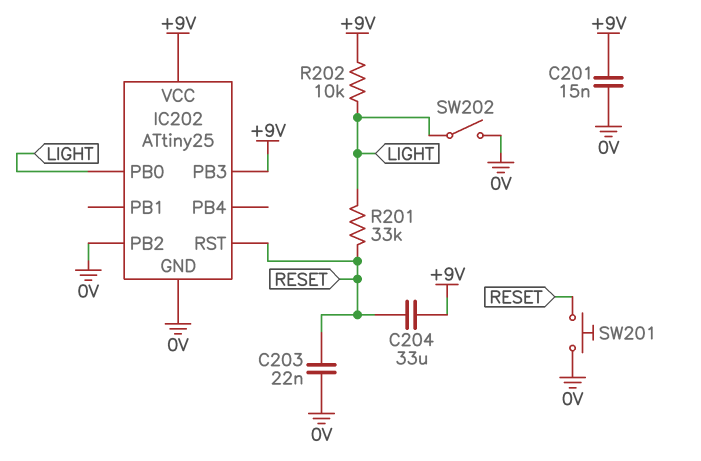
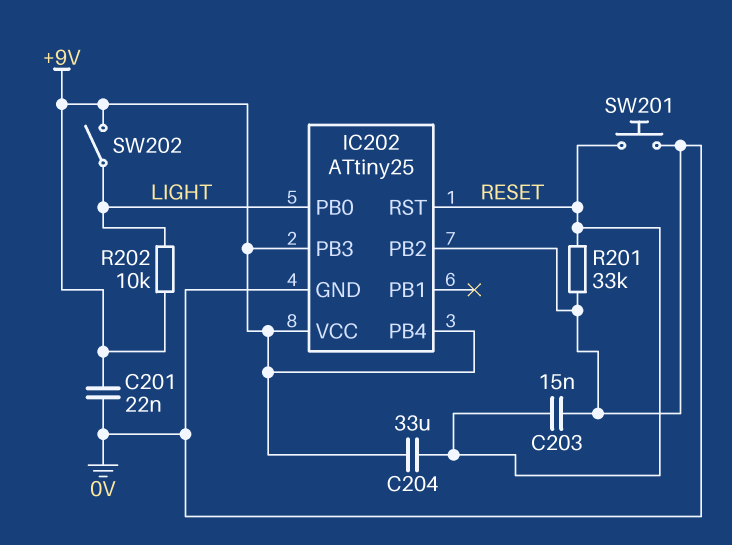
C201: 15nF (+9V, 0V) -> 22nF (+9V, 0V)
C203: 22nF (0V, RESET) -> 15nF (0V, RESET)
IC202 pin PB4: none -> +9V
R201: 33k (LIGHT, RESET) -> 33k (0V, RESET)
SW202: switch (0V, LIGHT) -> switch (+9V, LIGHT)

